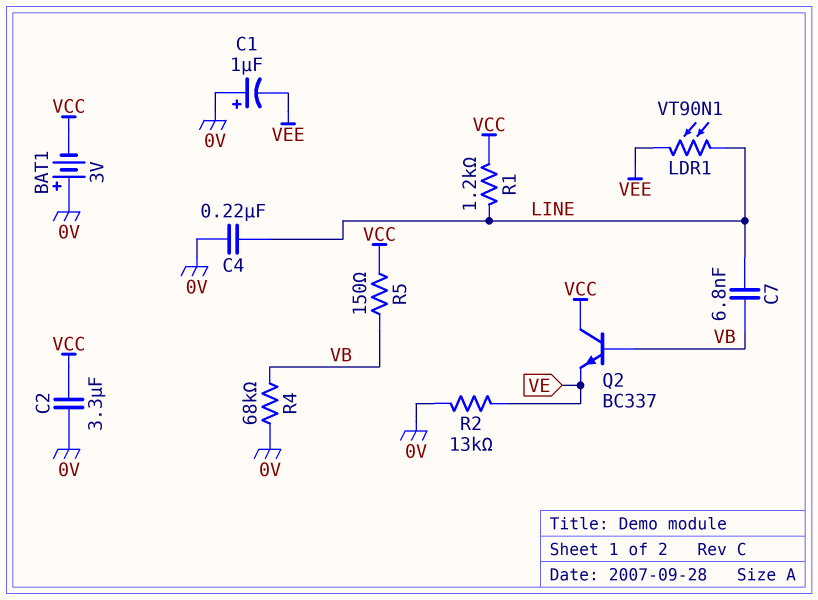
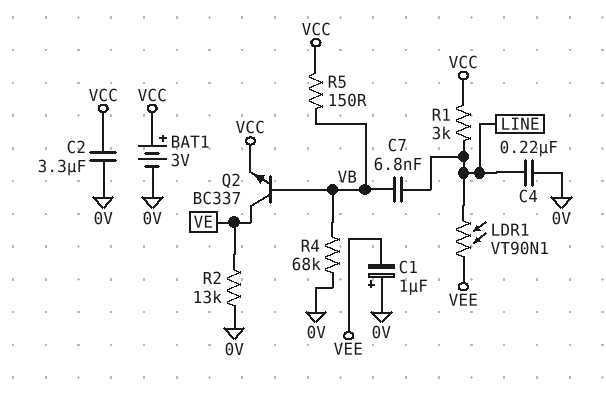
BAT1: 3V (plus 0V, minus VCC) -> 3V (plus VCC, minus 0V)
Q2: NPN BC337 (B VB, C VCC, E VE) -> NPN BC337 (B VB, C VE, E VCC)
R1: 1.2k (LINE, VCC) -> 3k (LINE, VCC)

